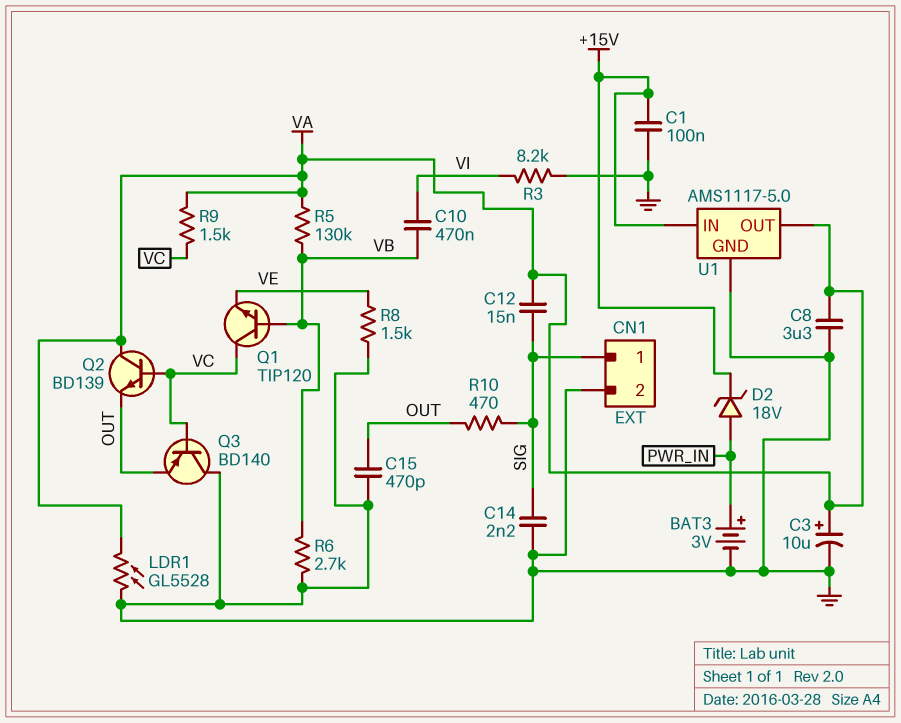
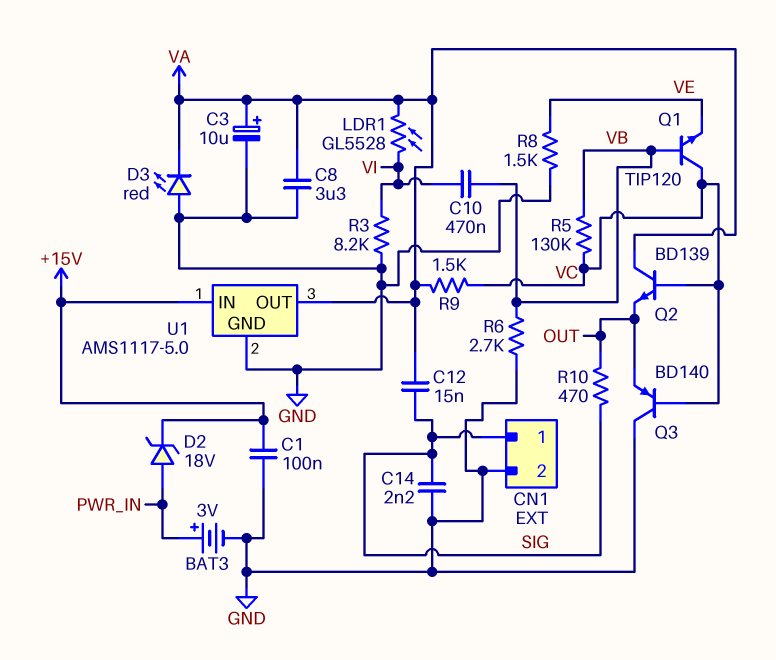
C15: 470pF (GND, OUT) -> none
D3: none -> LED red (A GND, K VA)
LDR1: GL5528 (GND, VA) -> GL5528 (VA, VI)
R5: 130k (VA, VB) -> 130k (VB, VC)

